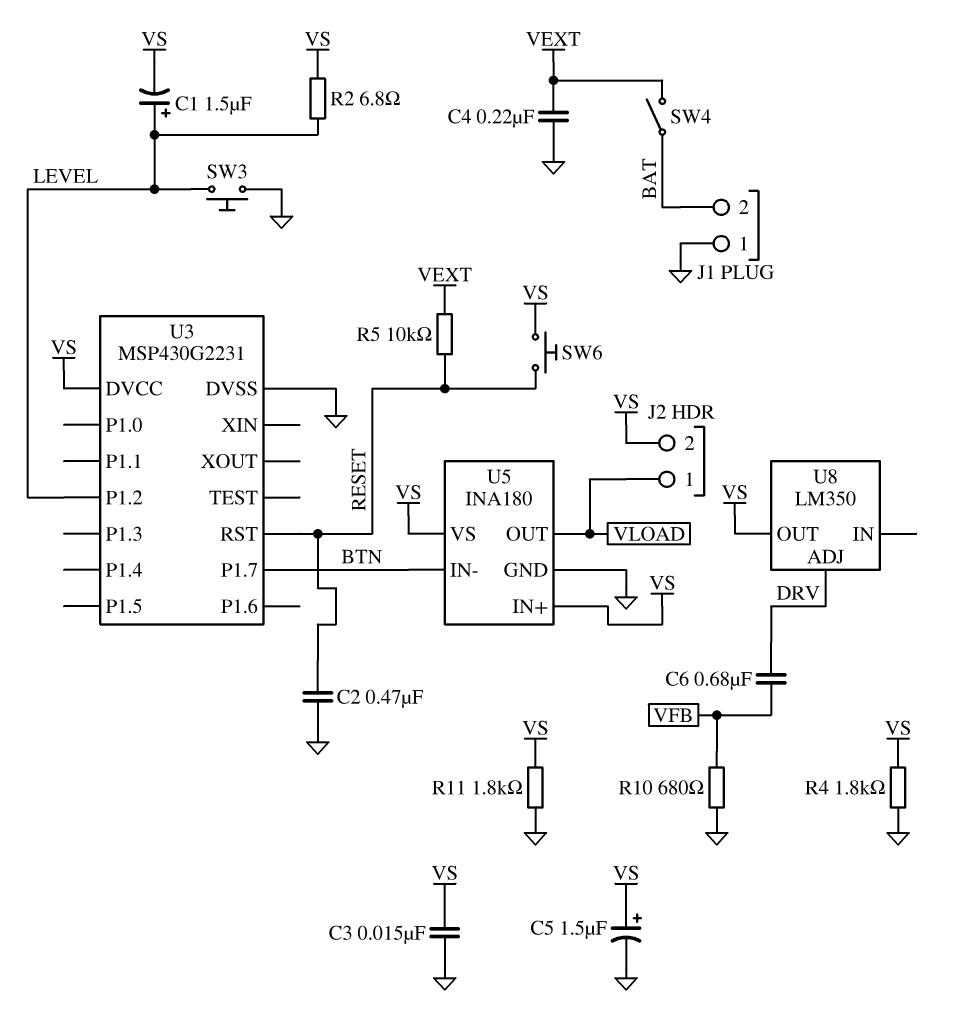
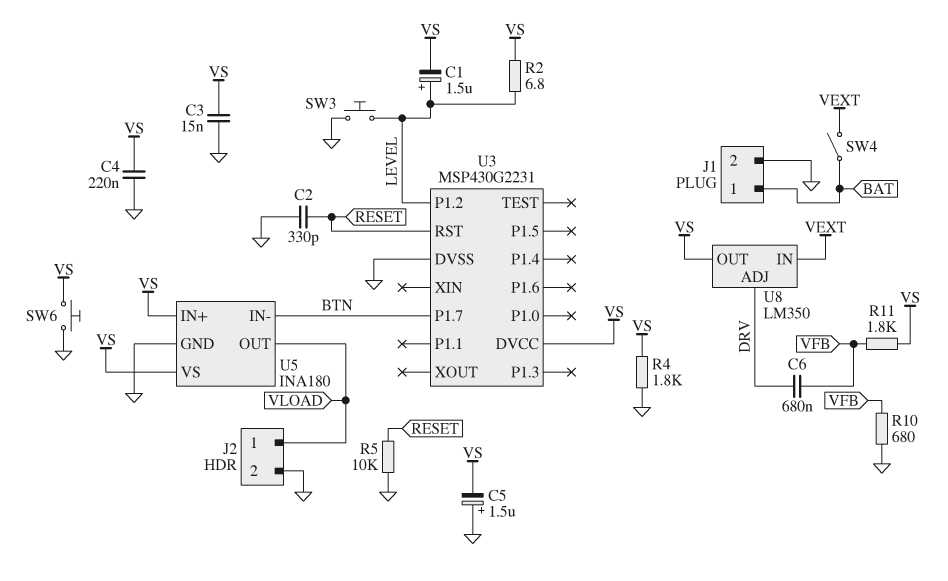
C2: 470nF (GND, RESET) -> 330pF (GND, RESET)
C4: 220nF (GND, VEXT) -> 220nF (GND, VS)
C5: 1.5uF (plus VS, minus GND) -> 1.5uF (plus GND, minus VS)
J1 pin 1: GND -> BAT
J1 pin 2: BAT -> GND
J2 pin 2: VS -> GND
R5: 10k (RESET, VEXT) -> 10k (GND, RESET)
R11: 1.8k (GND, VS) -> 1.8k (VFB, VS)
SW6: button (RESET, VS) -> button (GND, VS)
U8 pin IN: none -> VEXT

